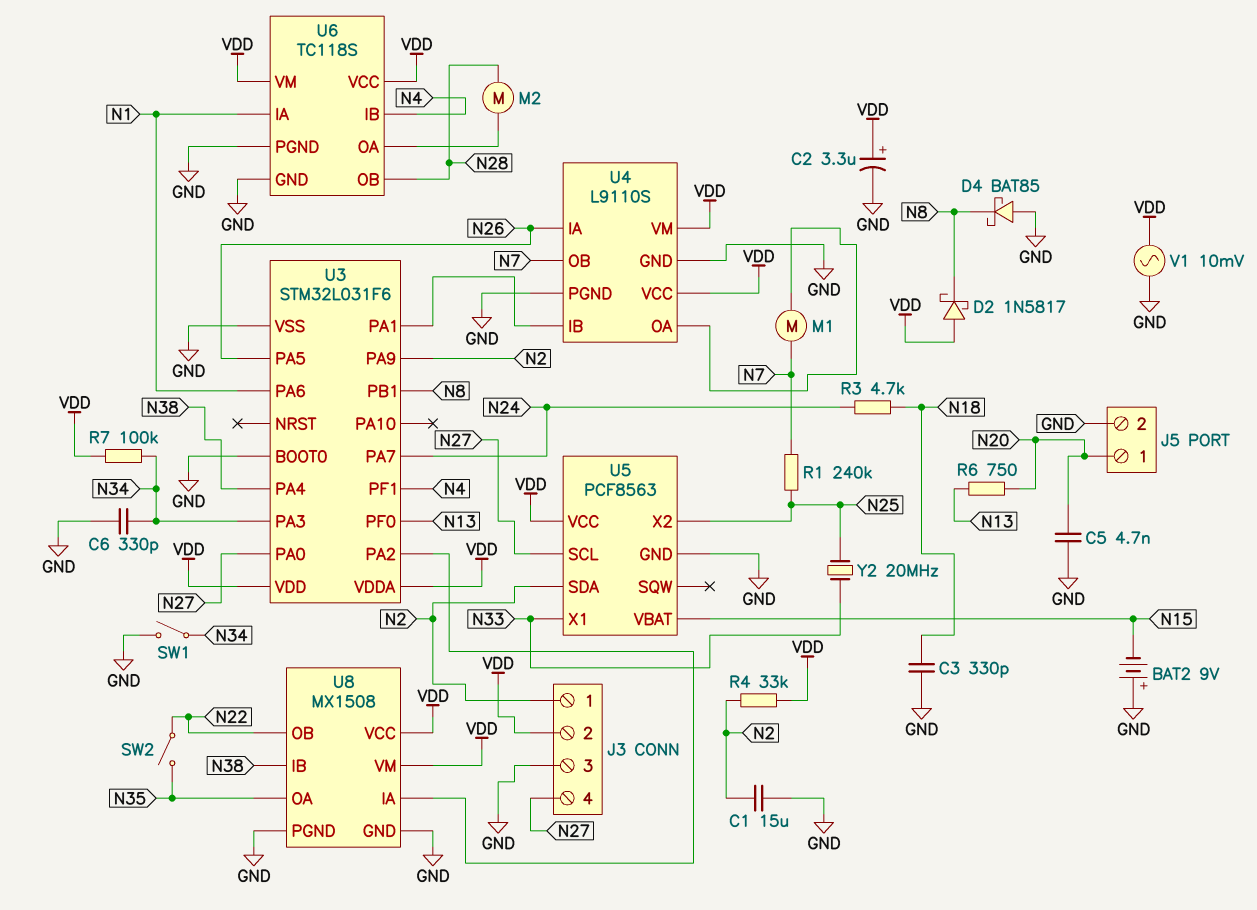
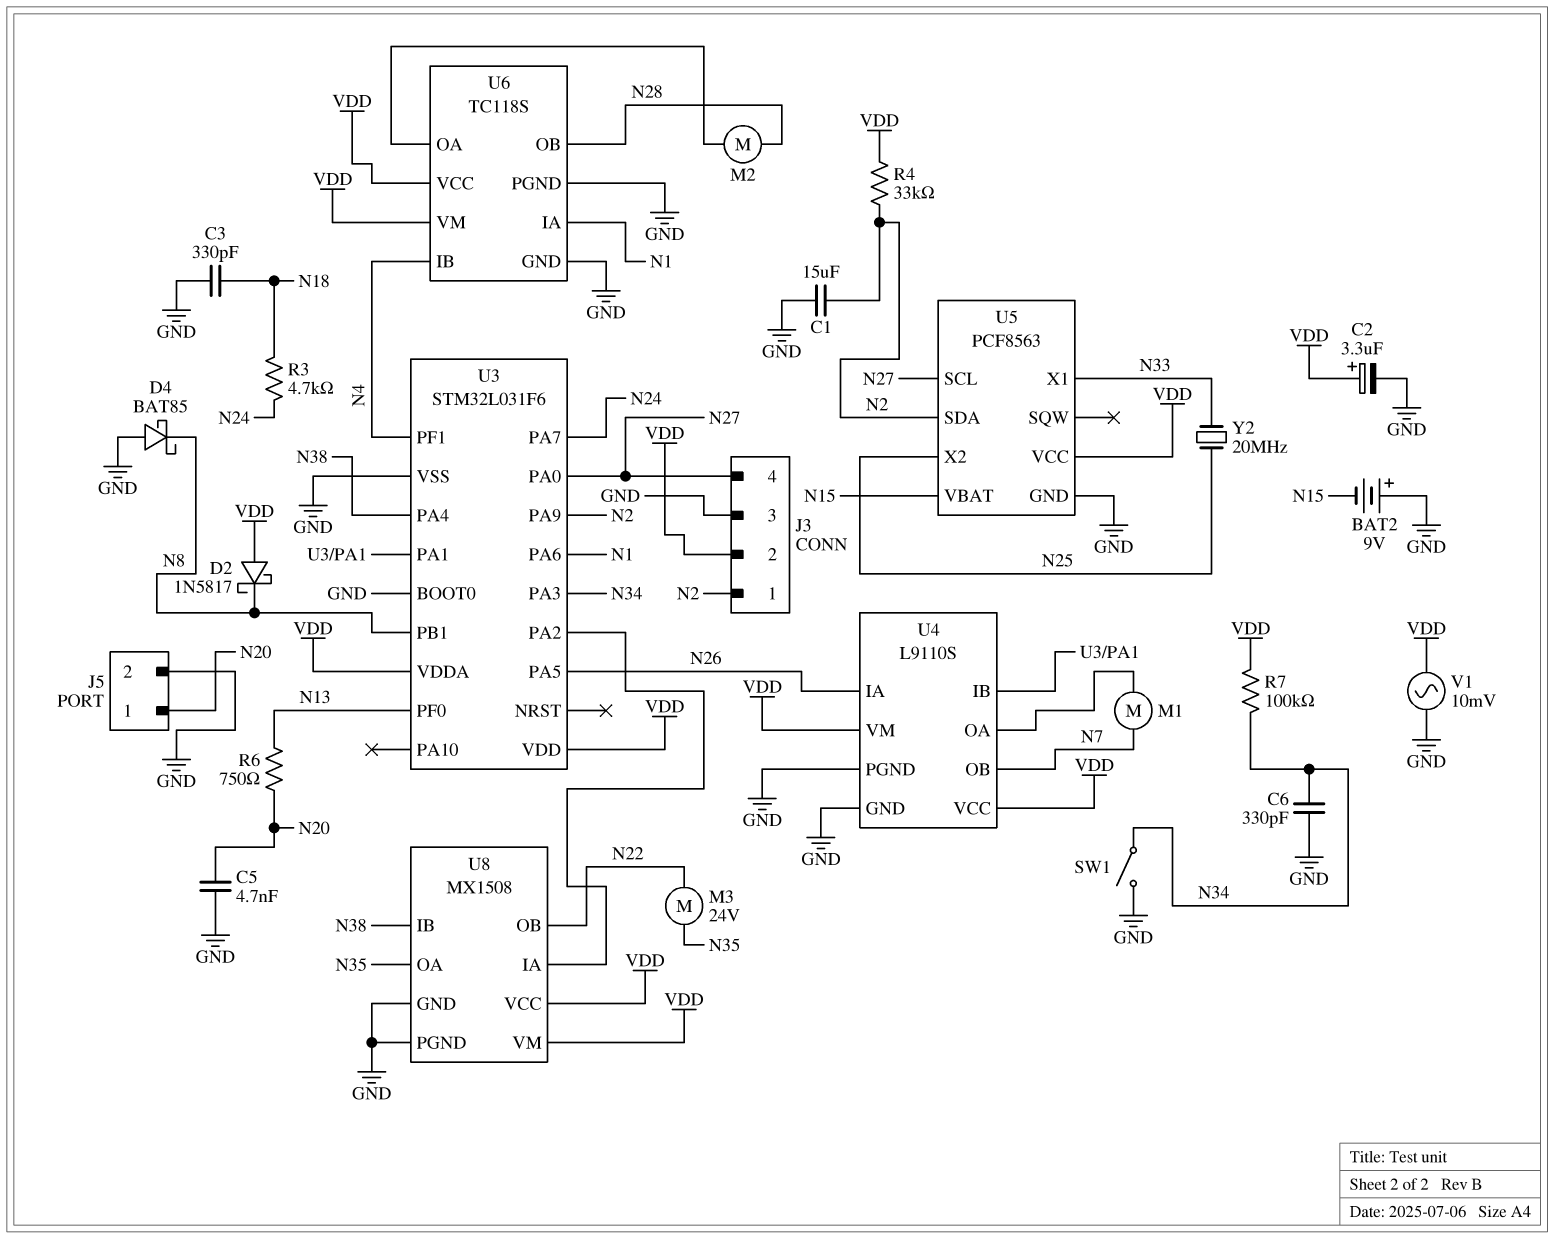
M3: none -> motor 24V (N22, N35)
R1: 240k (N7, N25) -> none
SW2: switch (N22, N35) -> none

